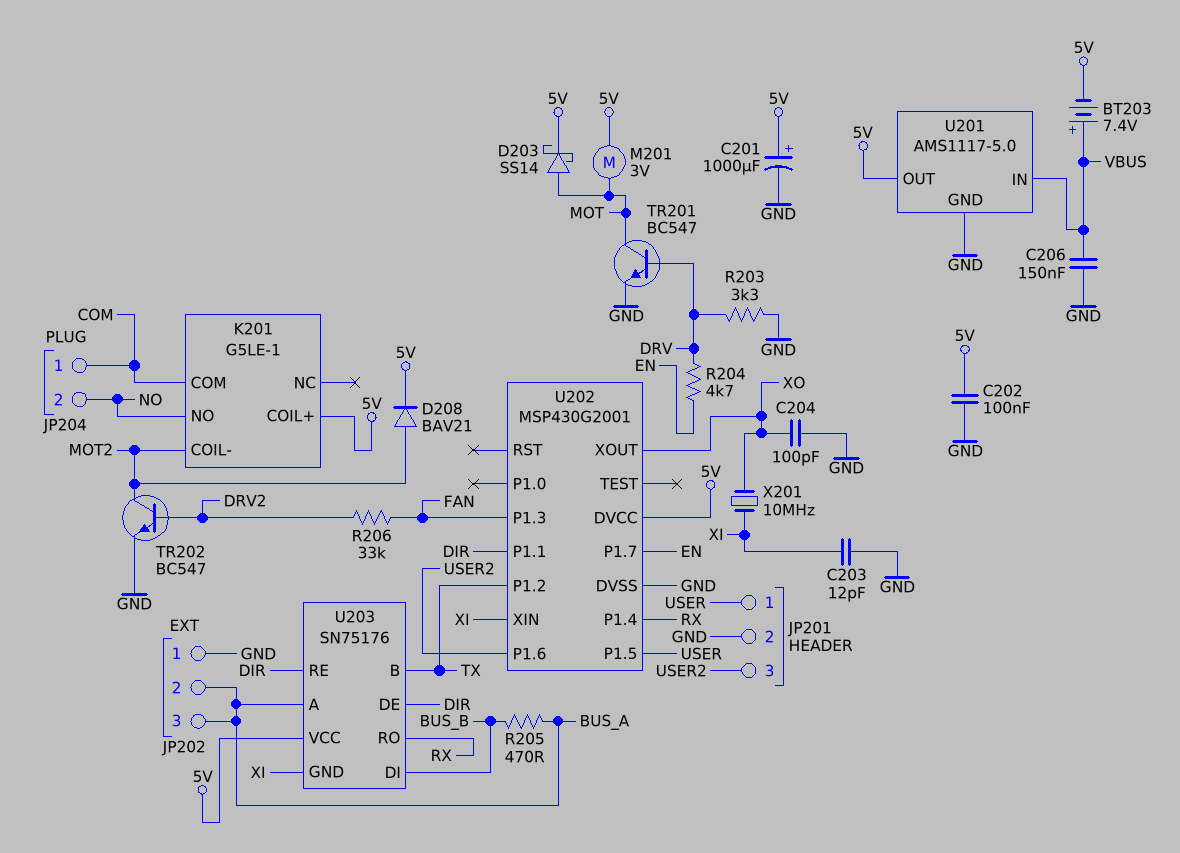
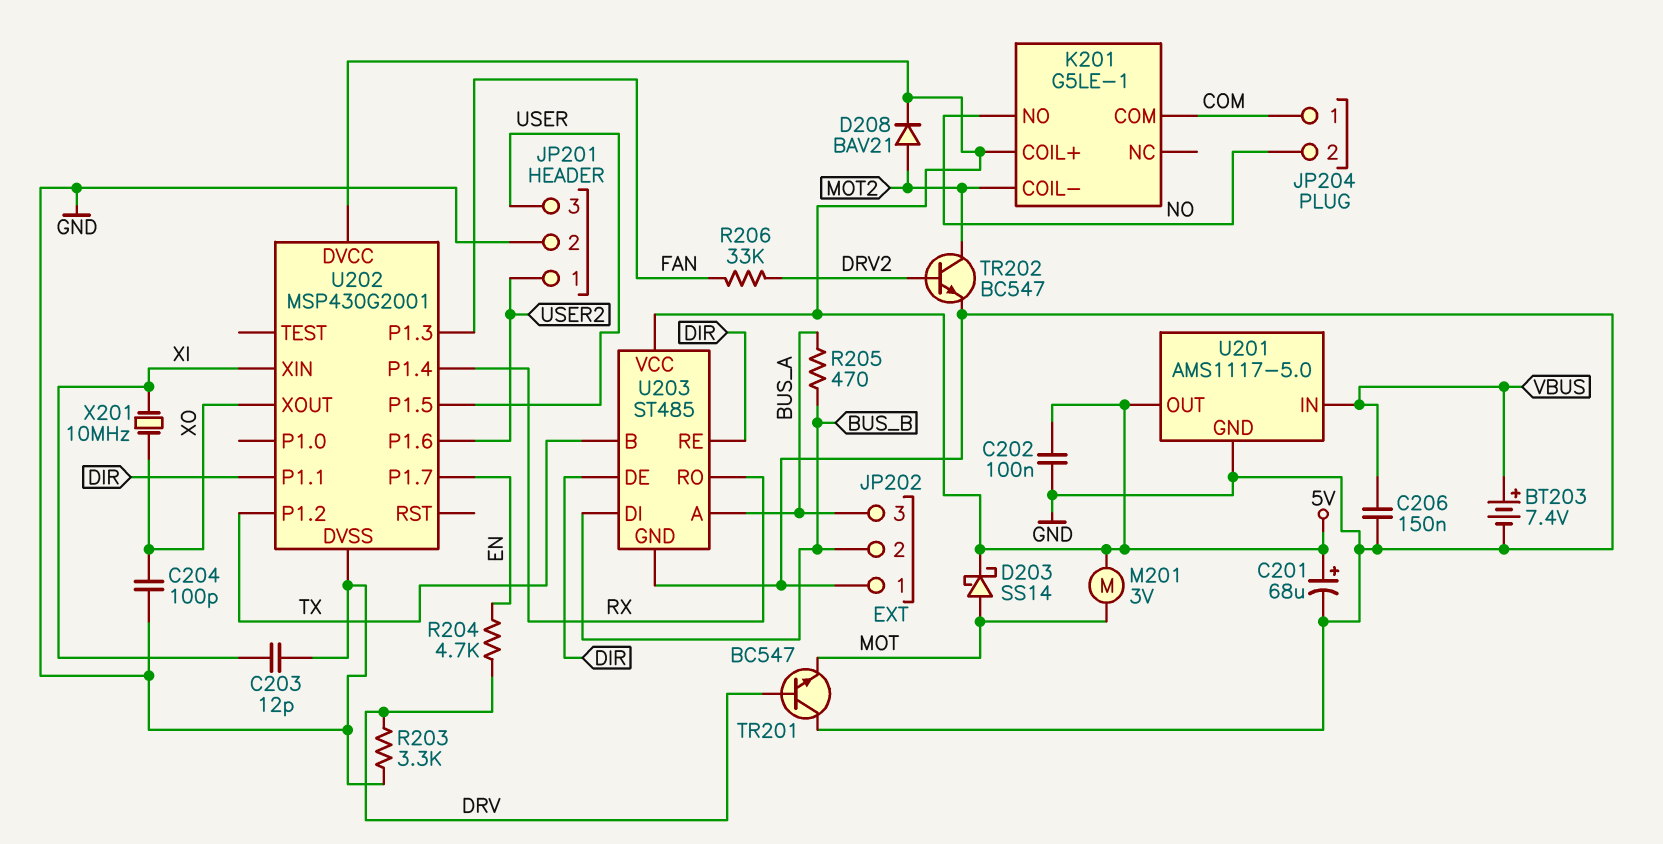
BT203: 7.4V (plus VBUS, minus 5V) -> 7.4V (plus VBUS, minus GND)
C201: 1000uF (plus 5V, minus GND) -> 68uF (plus 5V, minus GND)
JP201 pin 1: USER -> USER2
JP201 pin 3: USER2 -> USER
JP202 pin 2: BUS_A -> BUS_B
TR201: NPN BC547 (B DRV, C MOT, E GND) -> NPN BC547 (B DRV, C GND, E MOT)
U203: SN75176 -> ST485
U203 pin GND: XI -> GND

